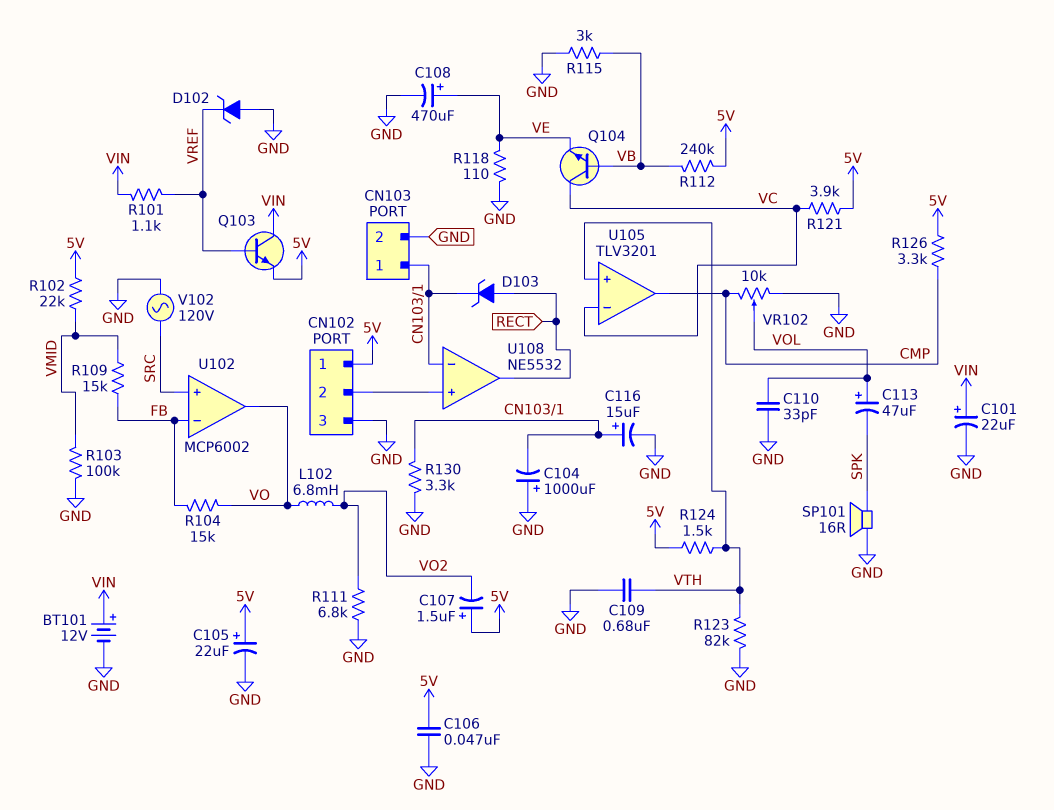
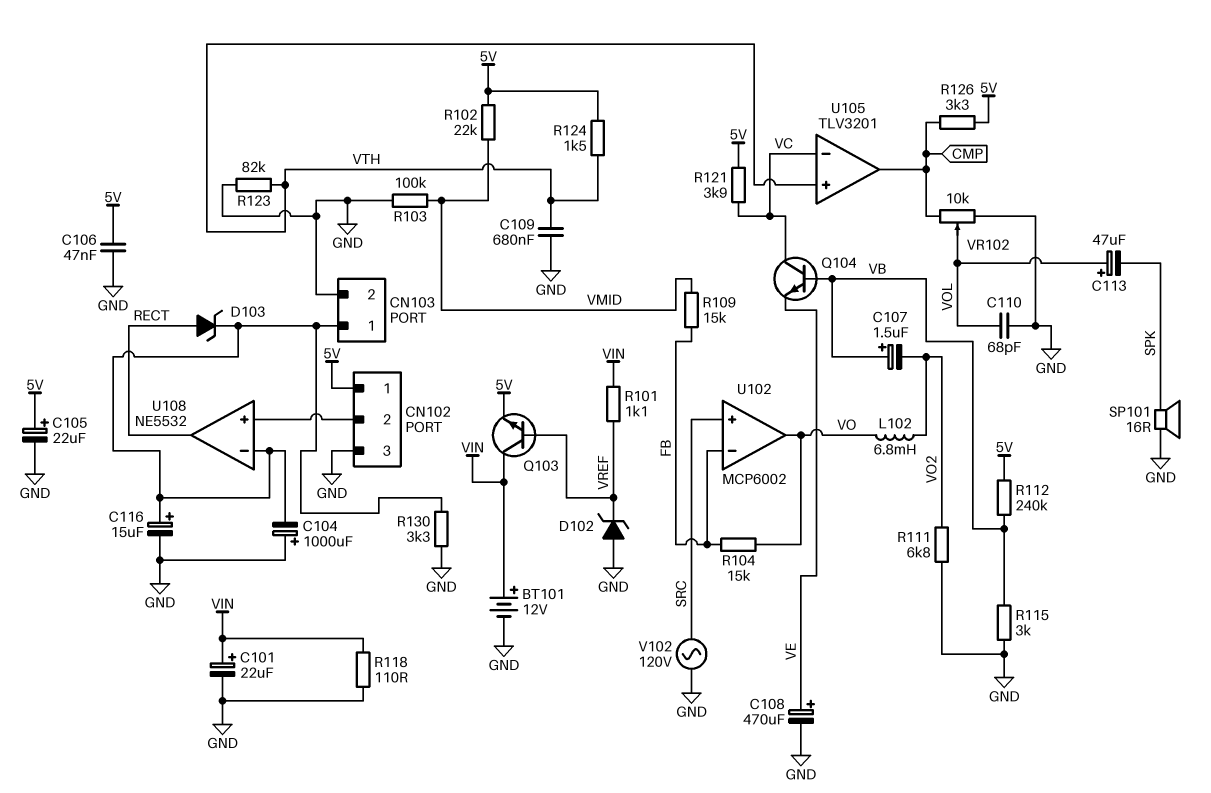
C107: 1.5uF (plus 5V, minus VO2) -> 1.5uF (plus VB, minus VO2)
C110: 33pF (GND, VOL) -> 68pF (GND, VOL)
R118: 110 (GND, VE) -> 110 (GND, VIN)

